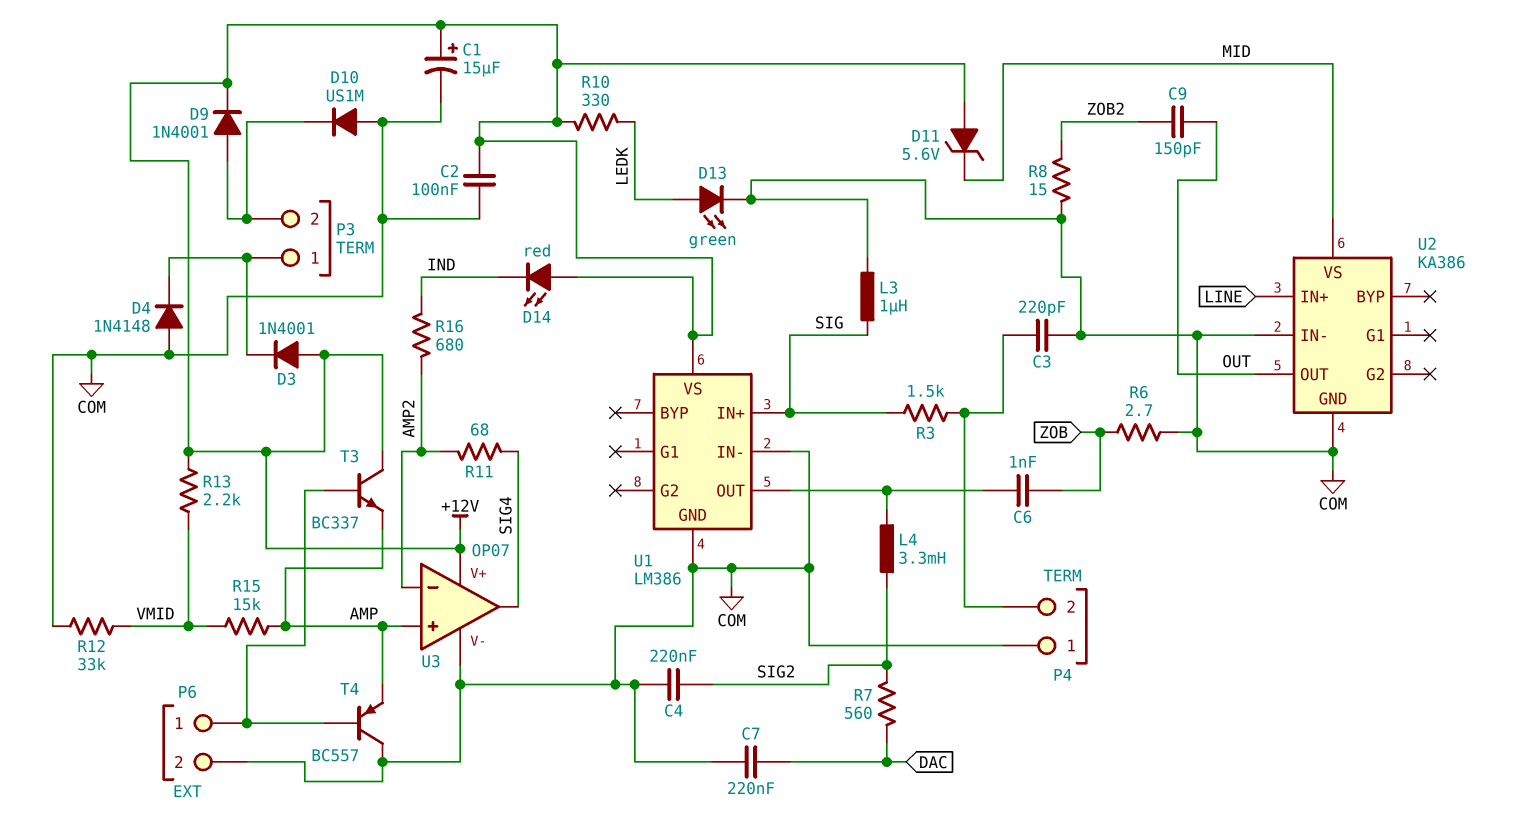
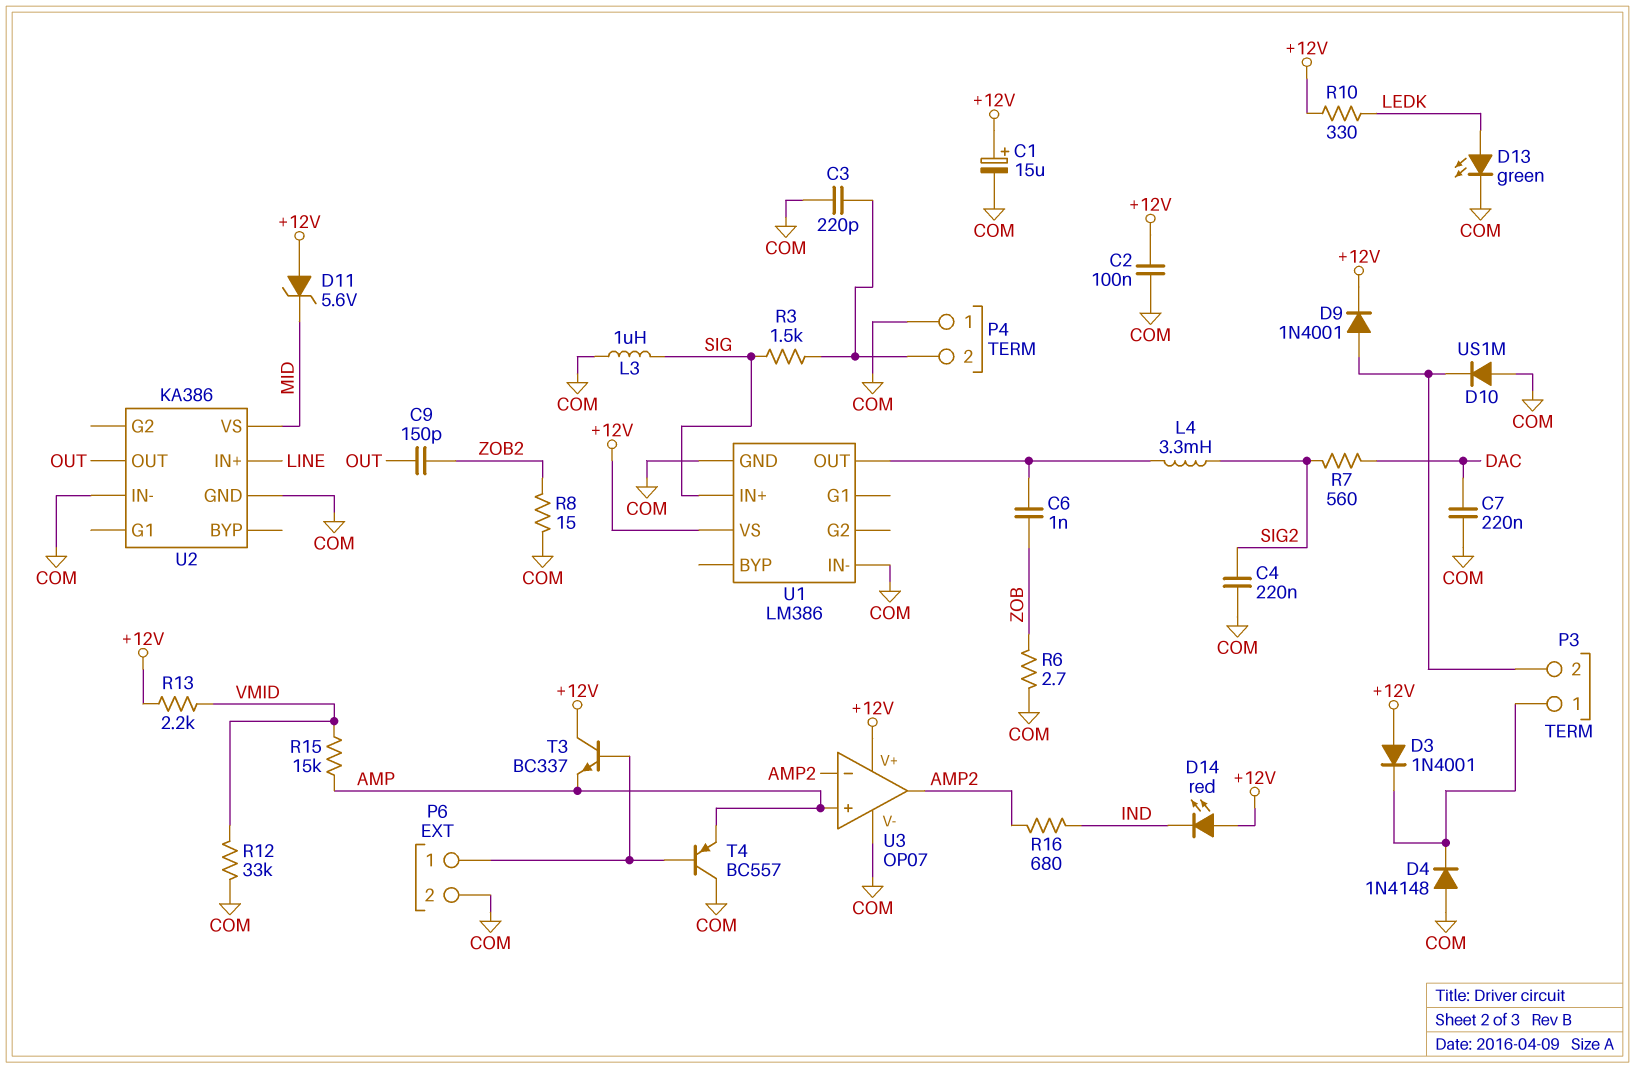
R11: 68 (AMP2, SIG4) -> none
U3 pin out: SIG4 -> AMP2

